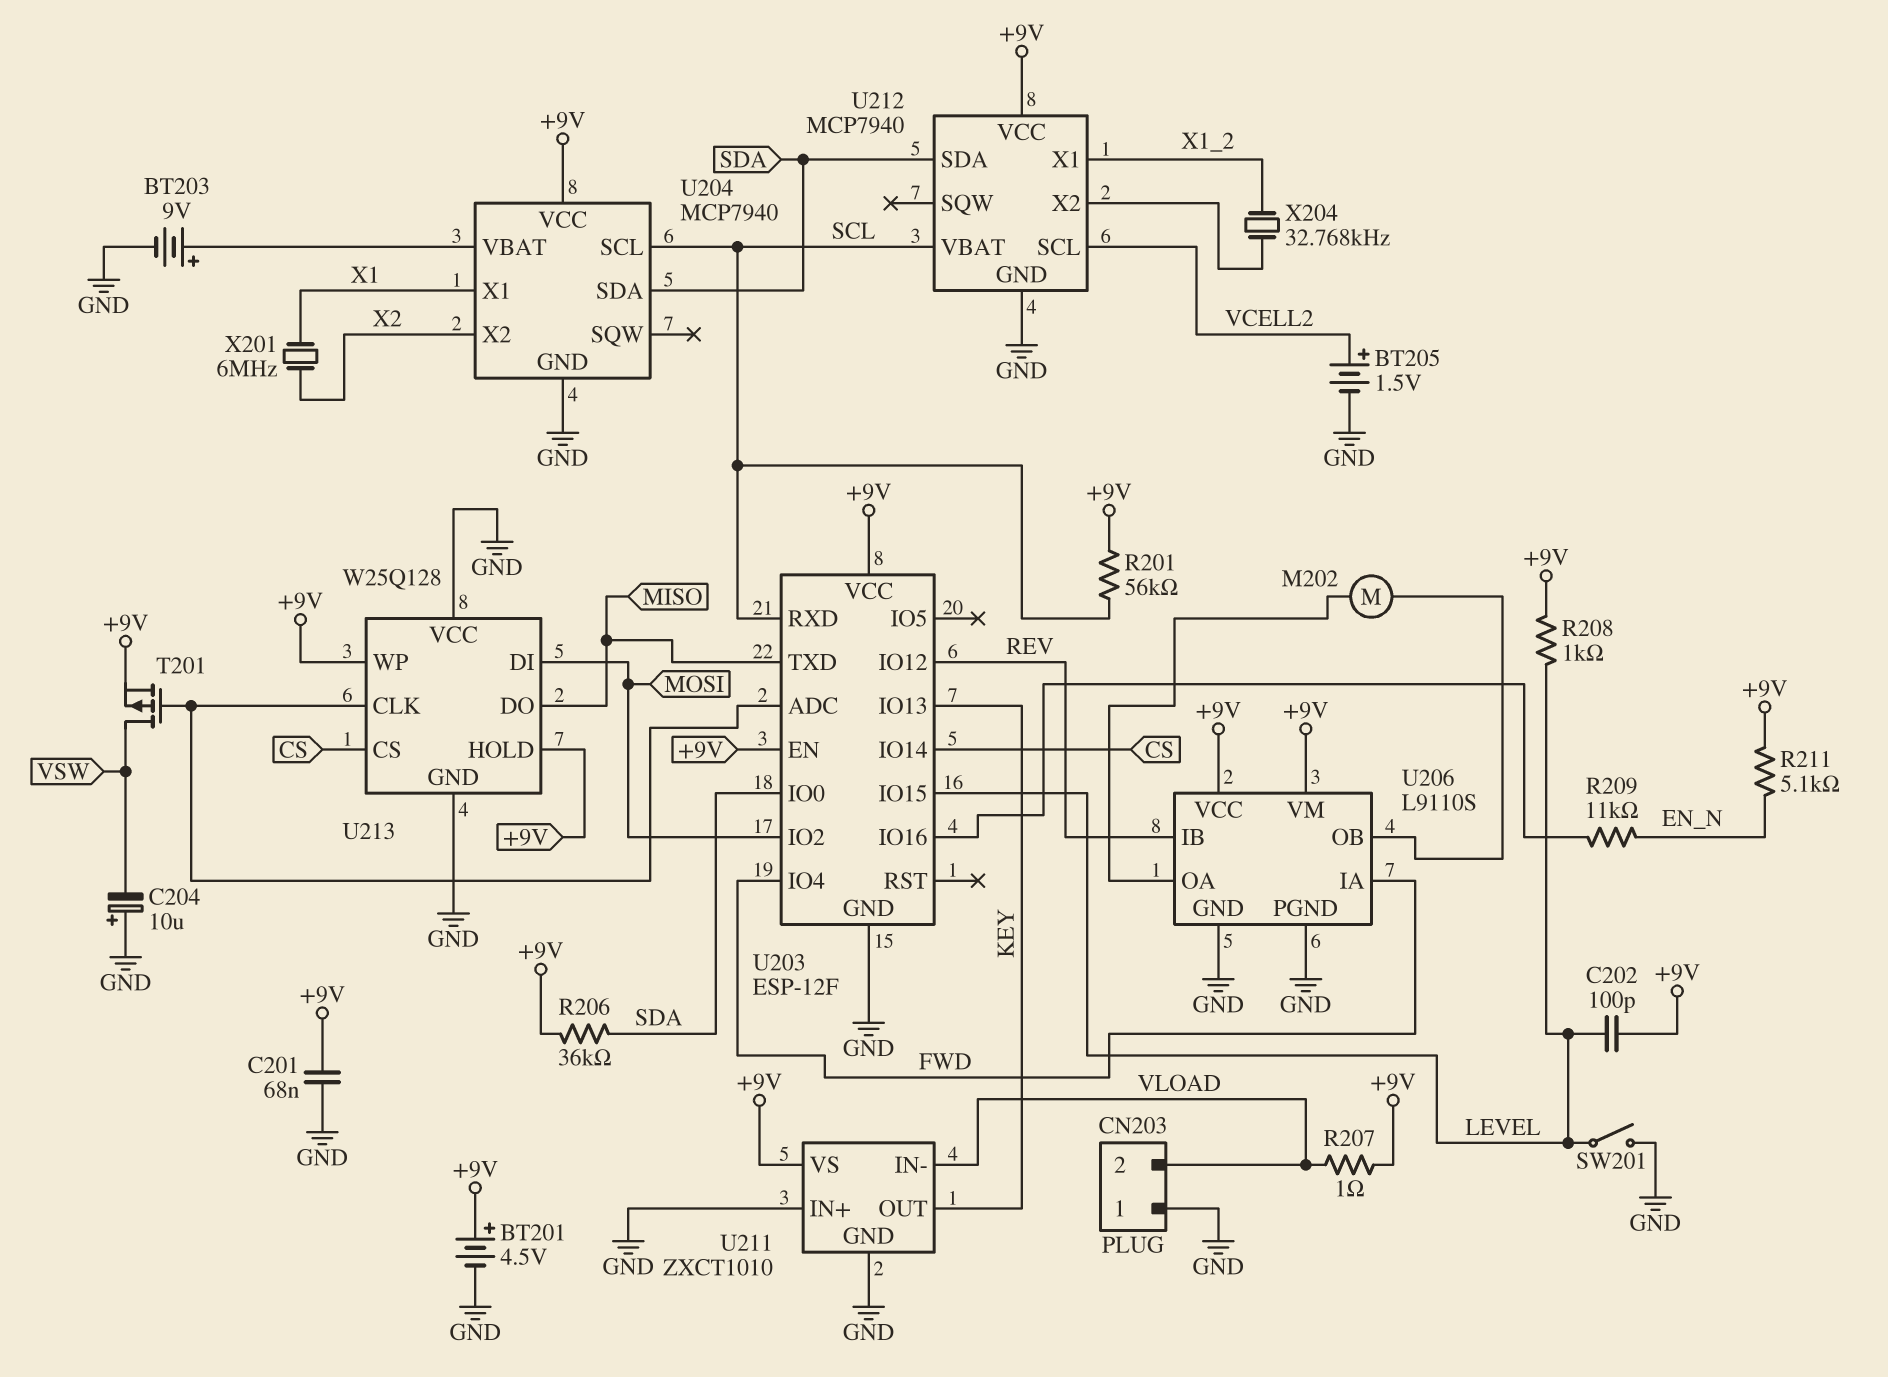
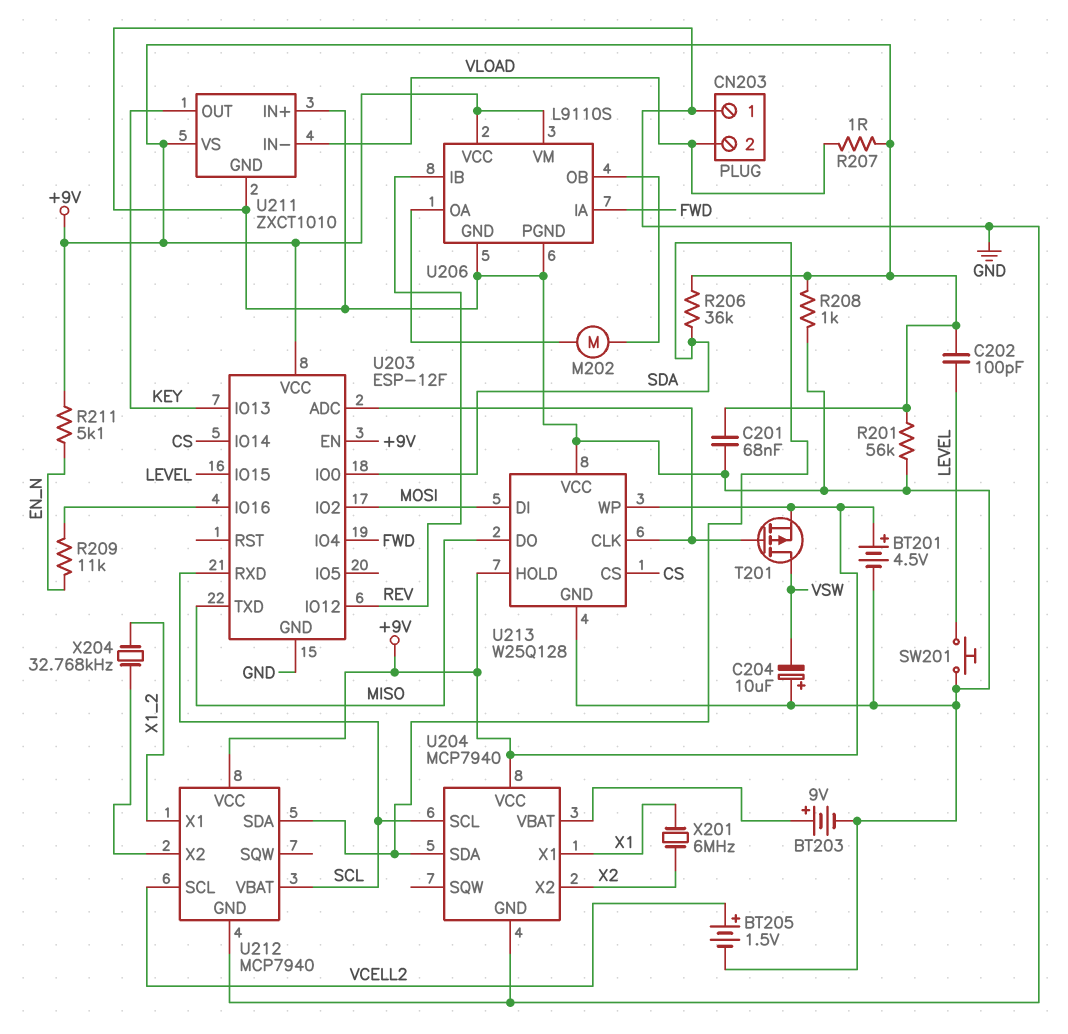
R201: 56k (+9V, SCL) -> 56k (+9V, GND)
R208: 1k (+9V, LEVEL) -> 1k (+9V, GND)
SW201: switch (GND, LEVEL) -> button (GND, LEVEL)

